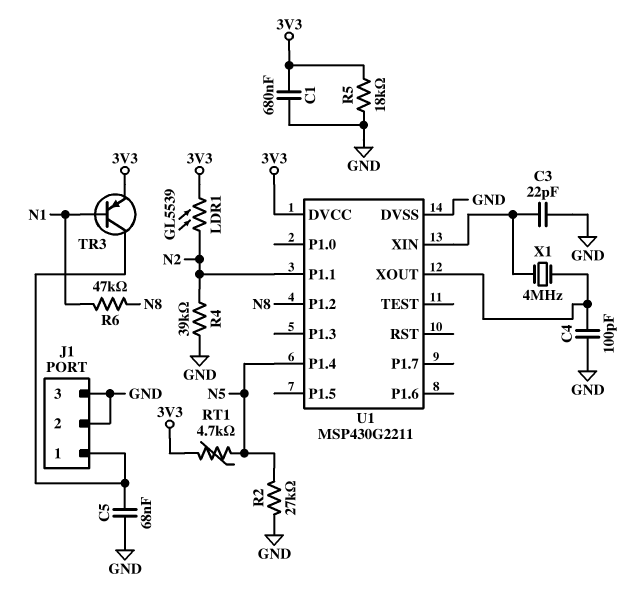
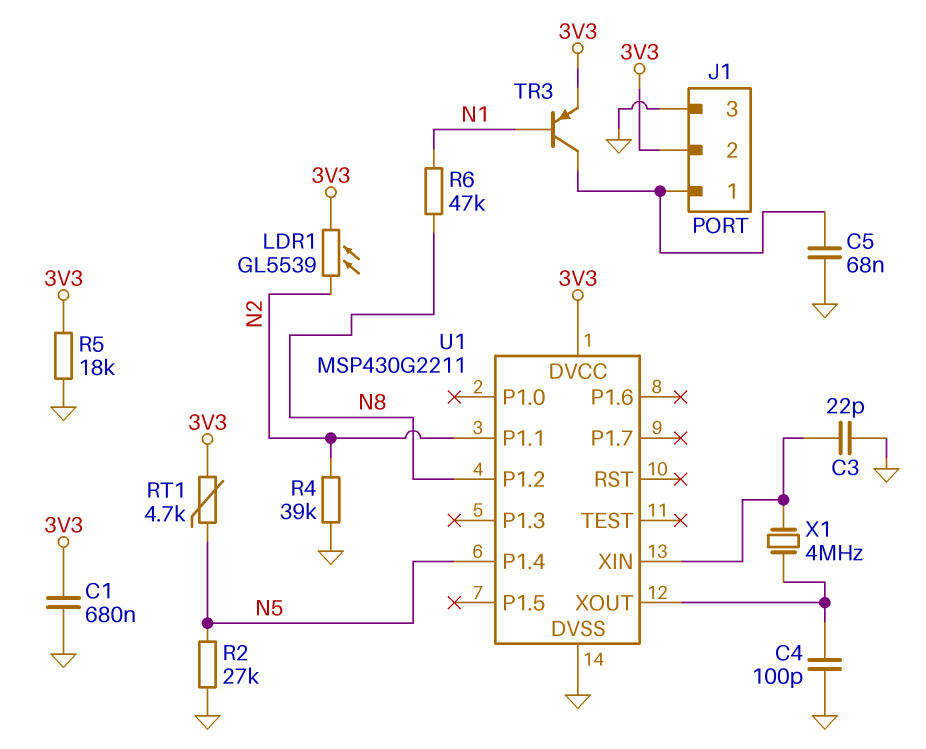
J1 pin 2: GND -> 3V3

